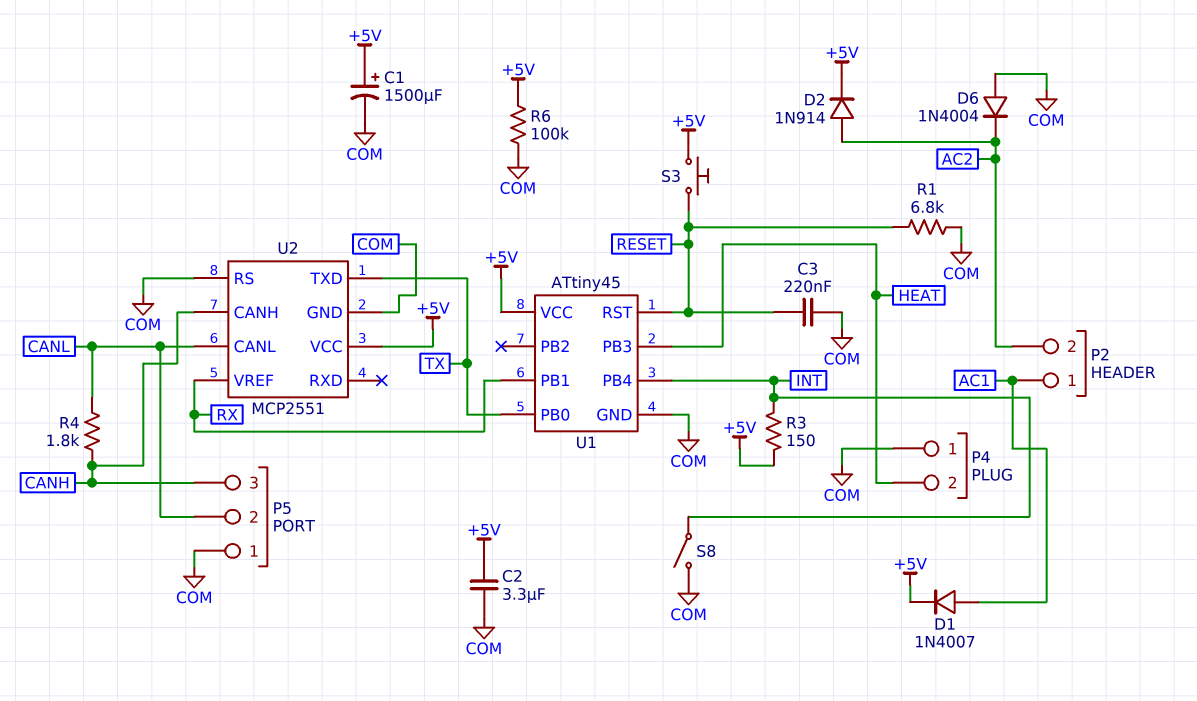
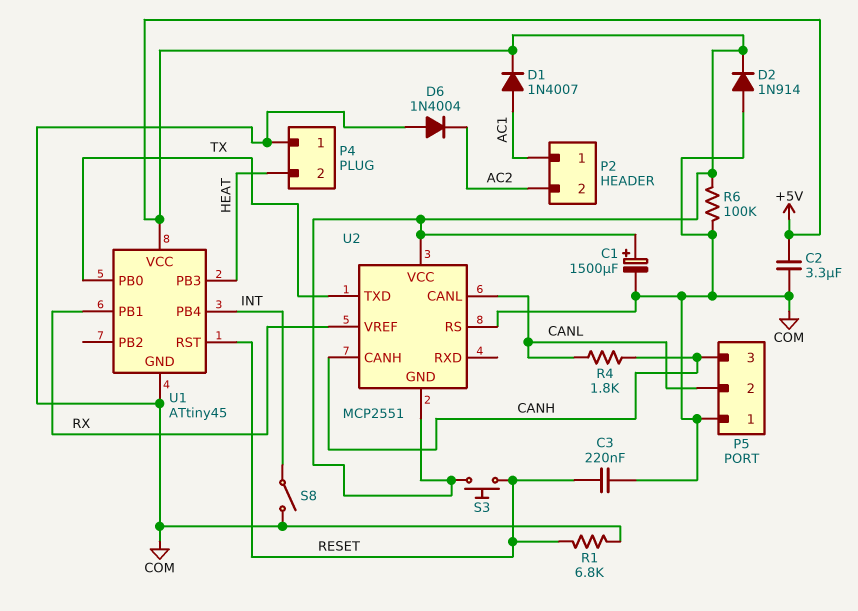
D2: diode 1N914 (A AC2, K +5V) -> diode 1N914 (A COM, K +5V)
R3: 150 (+5V, INT) -> none
U2 pin GND: COM -> +5V

